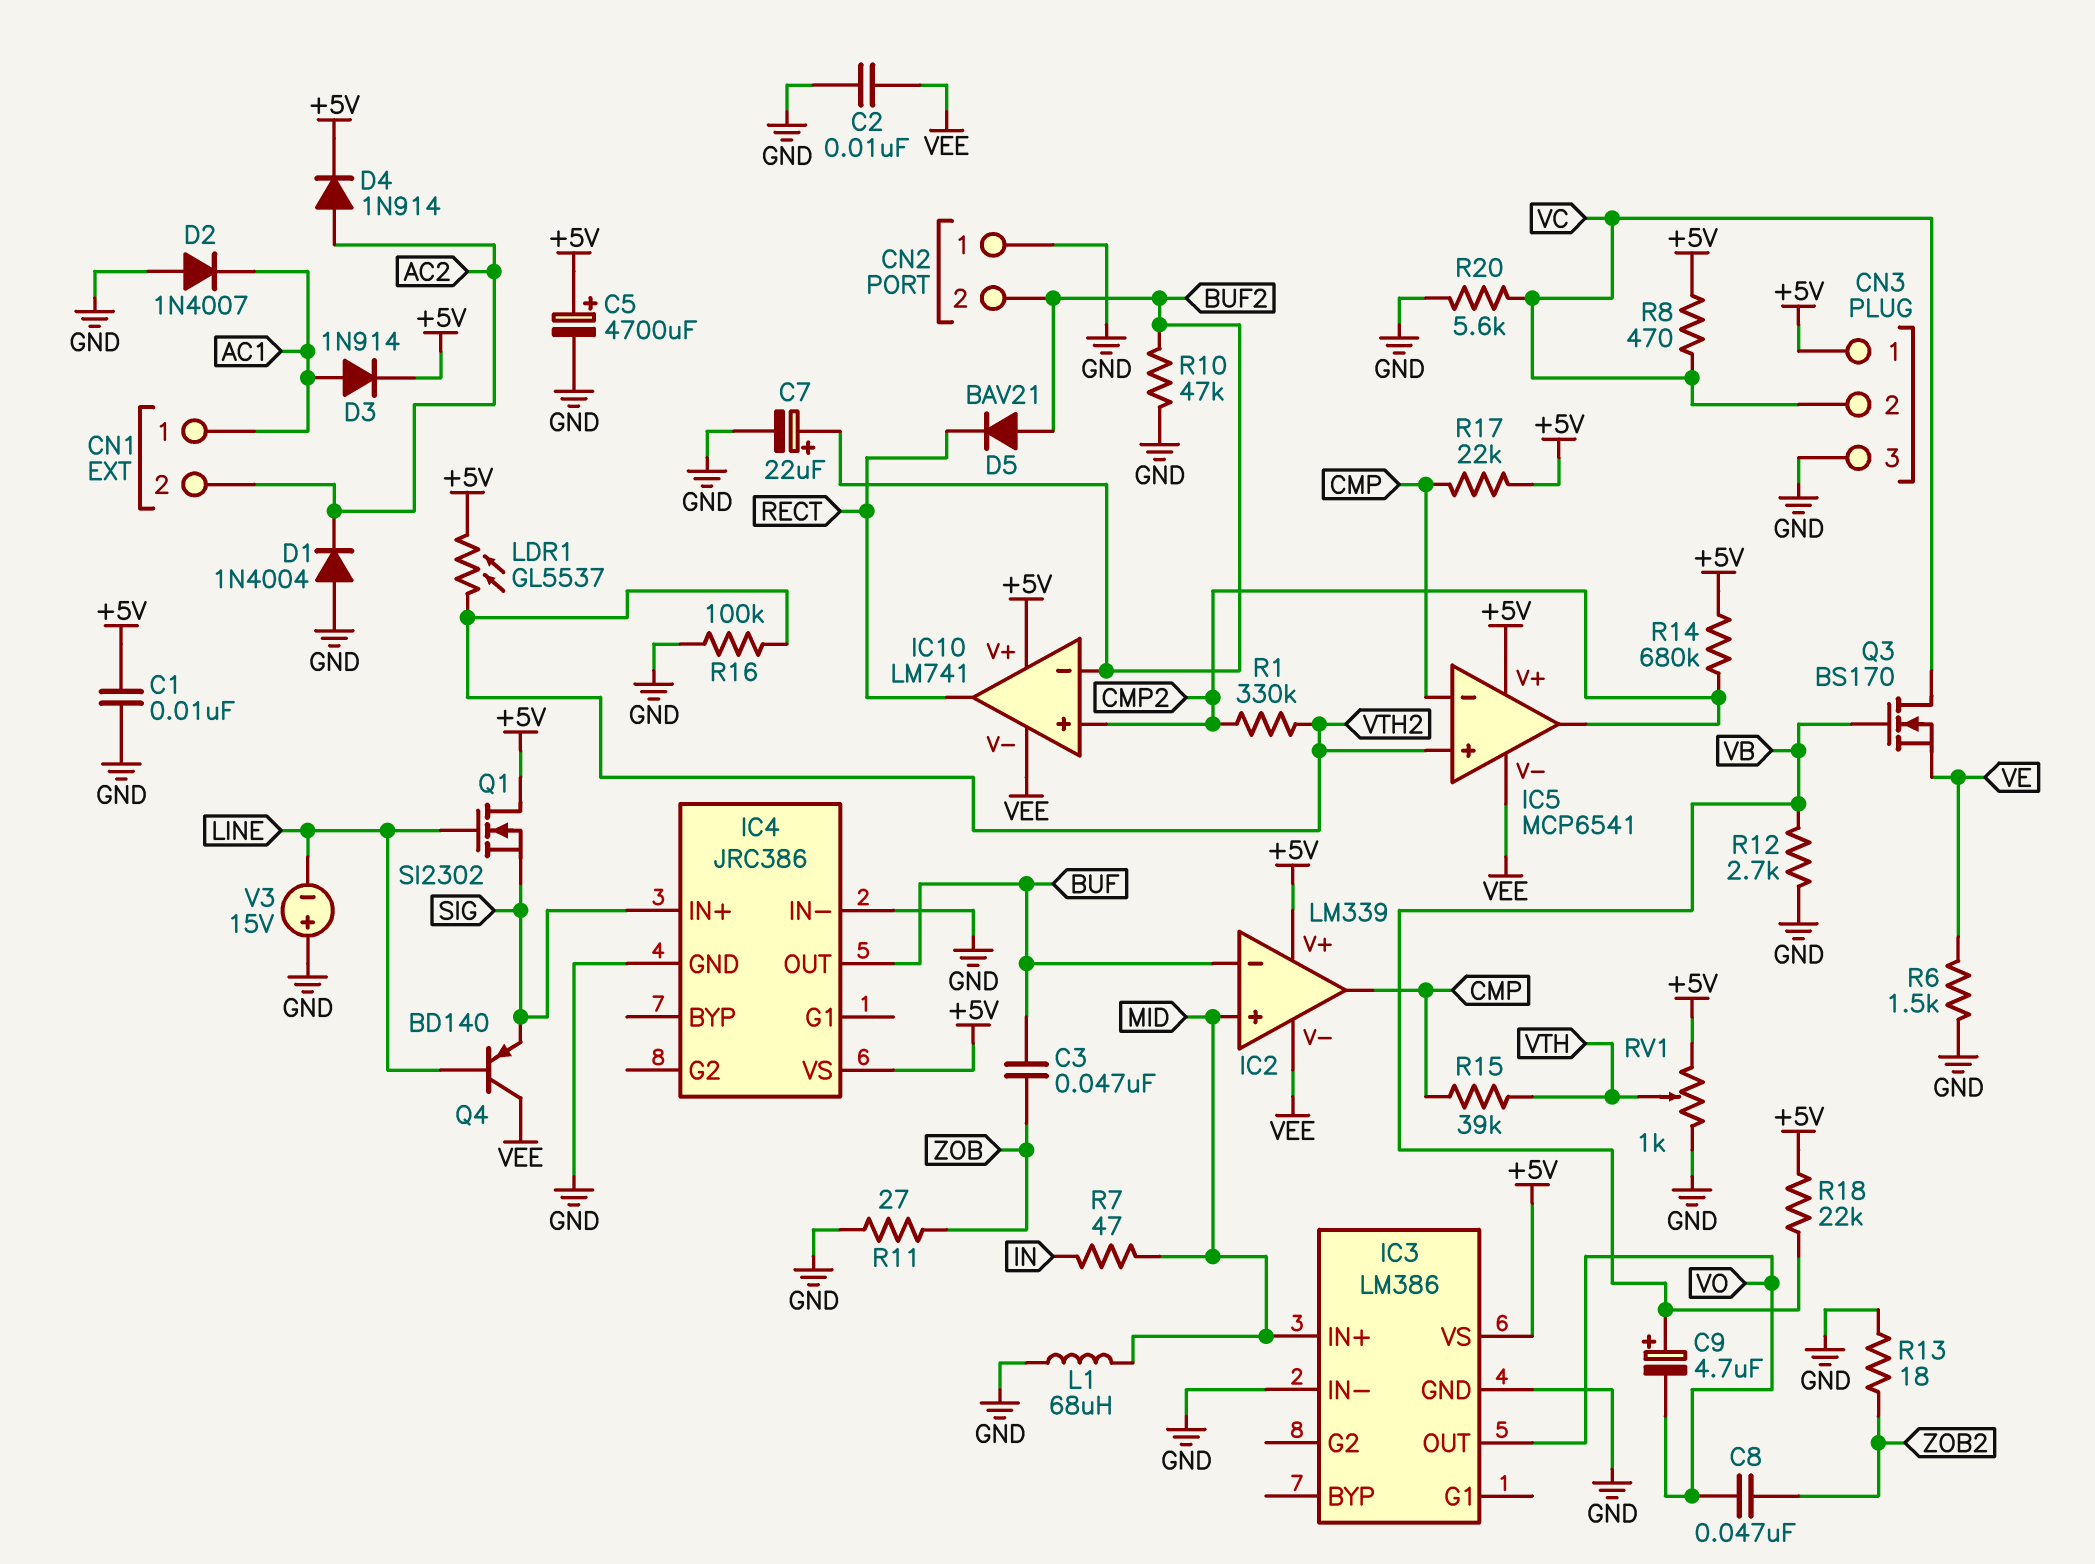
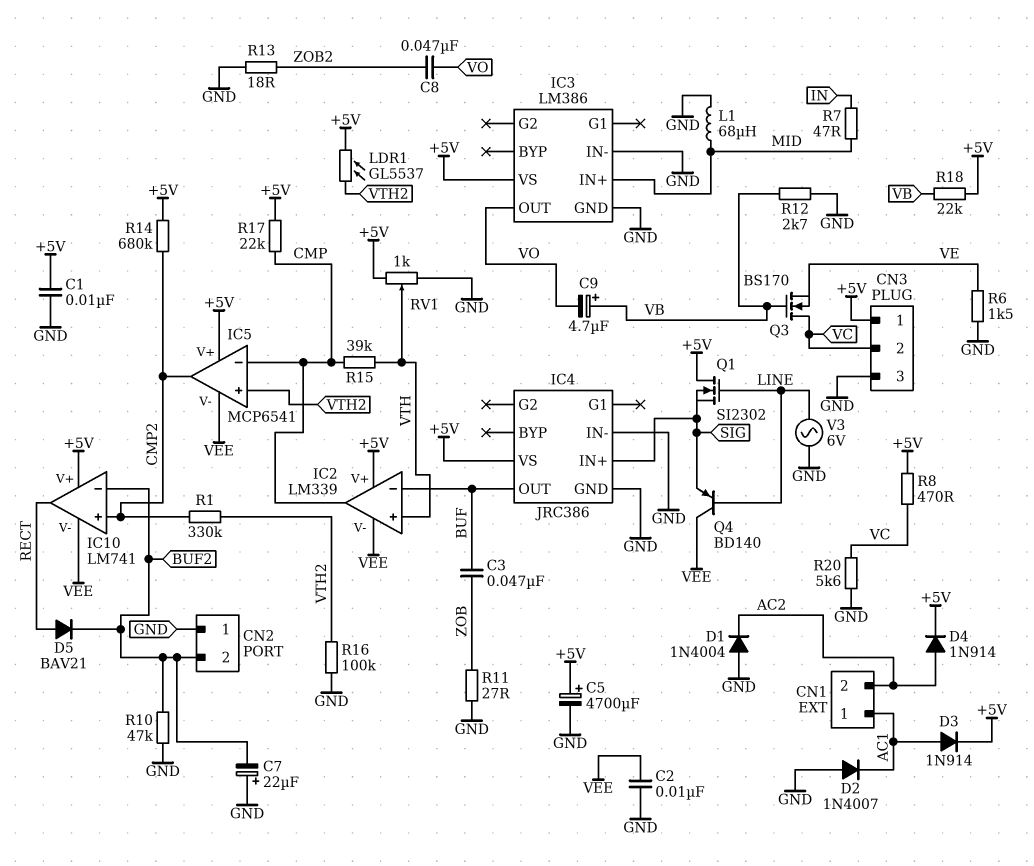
C7: 22uF (plus BUF2, minus GND) -> 22uF (plus GND, minus BUF2)
D5: diode BAV21 (A BUF2, K RECT) -> diode BAV21 (A RECT, K BUF2)
IC2 pin in+: MID -> VTH
V3: 15V (plus GND, minus LINE) -> AC 6V (GND, LINE)

